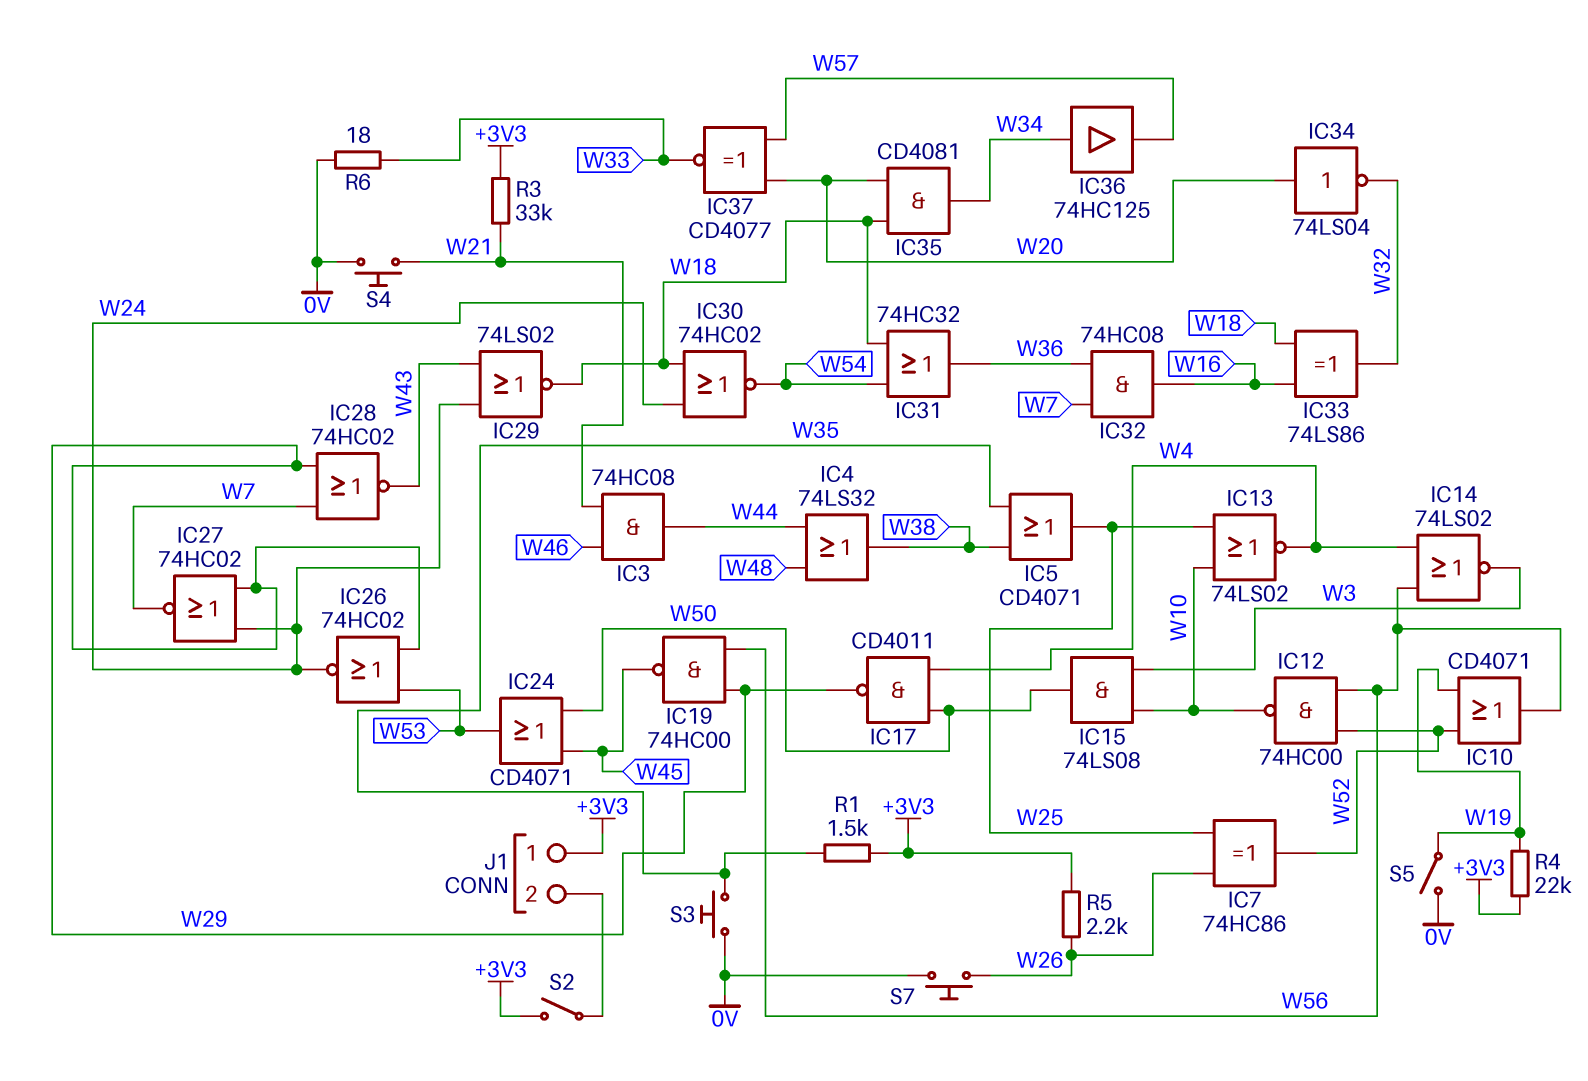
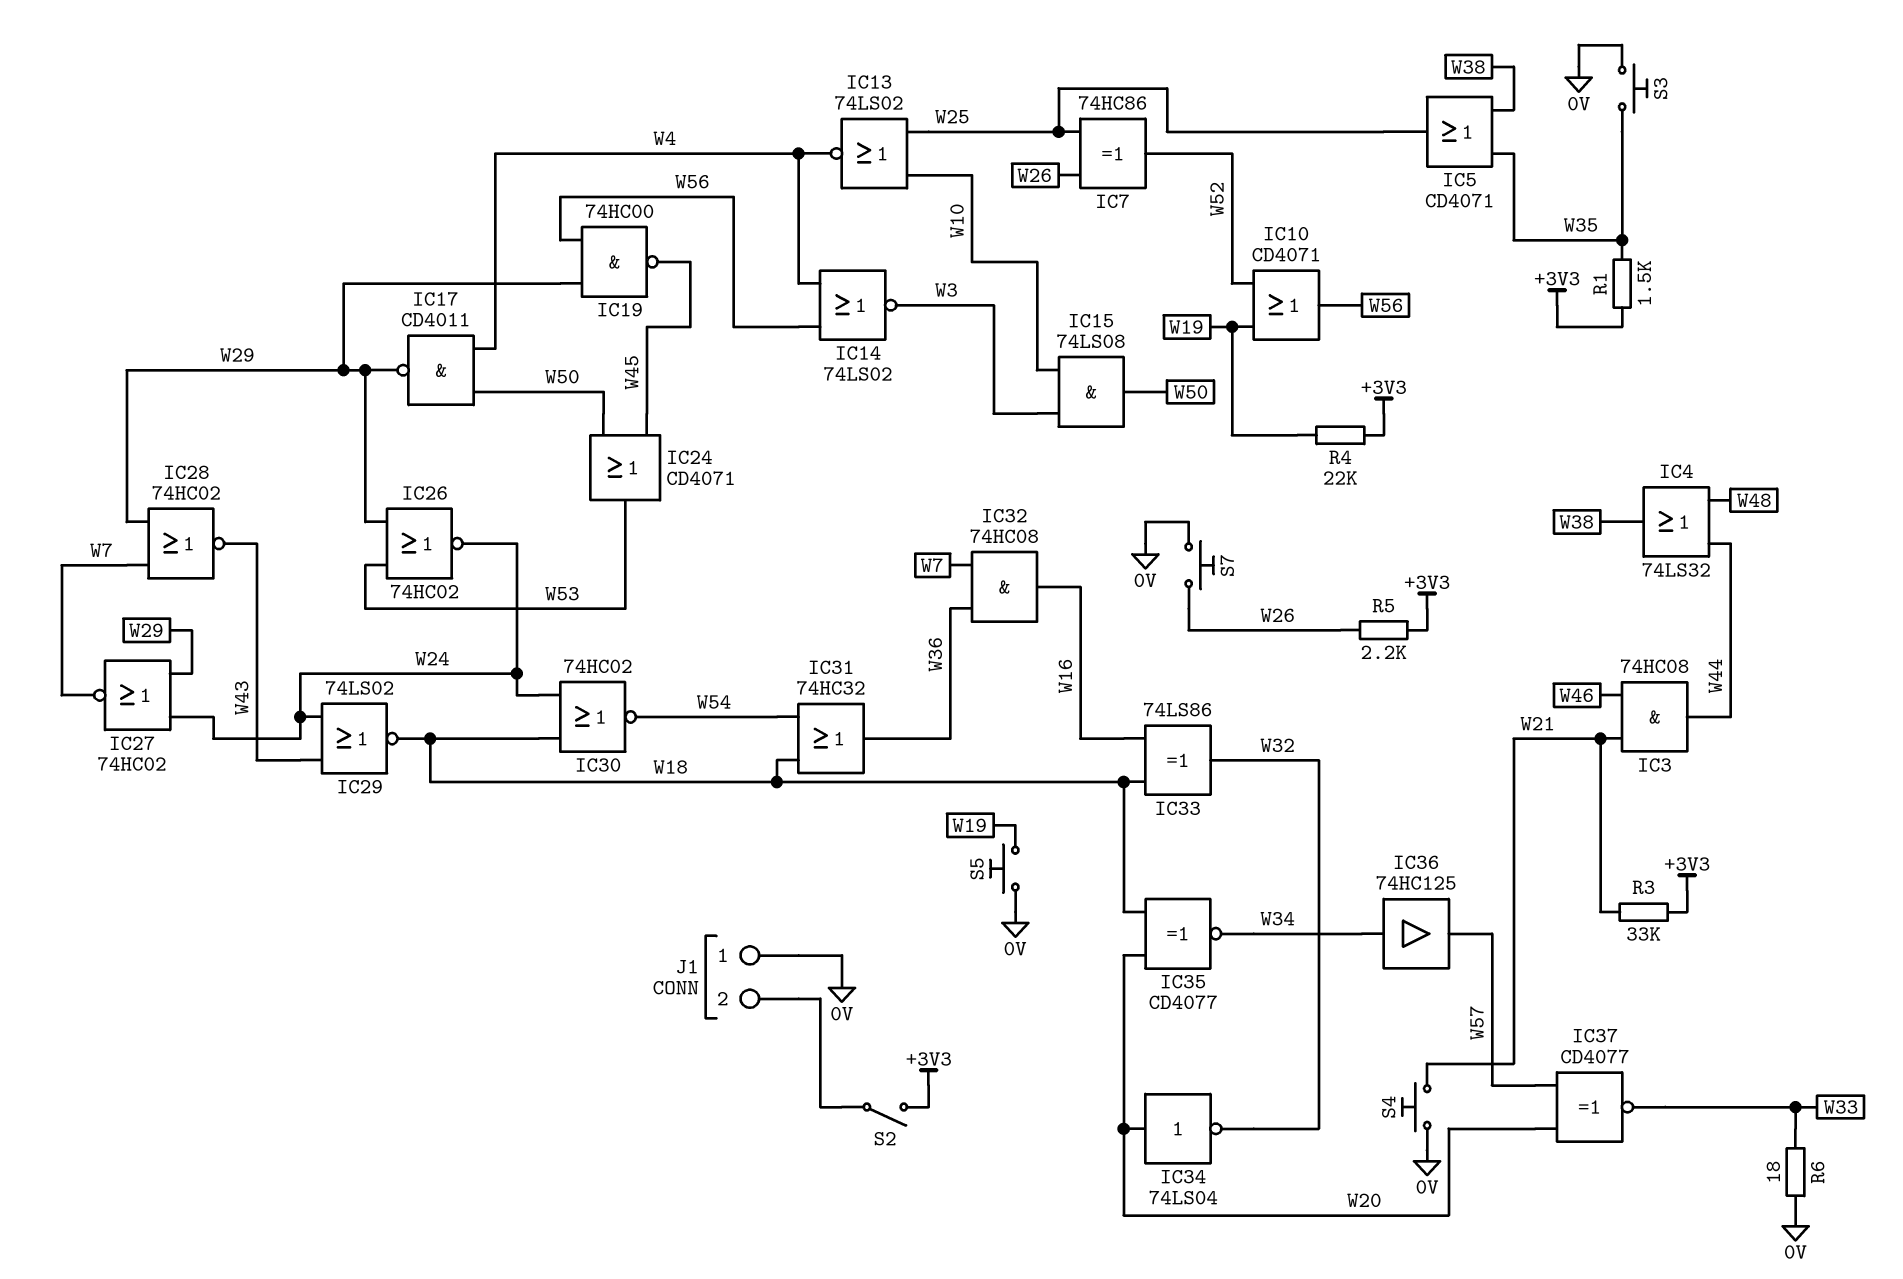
IC12: NAND 74HC00 (in W52, in W56, out W10) -> none
IC35: AND CD4081 (in W18, in W20, out W34) -> XNOR CD4077 (in W18, in W20, out W34)
J1 pin 1: +3V3 -> 0V
S5: switch (0V, W19) -> button (0V, W19)

